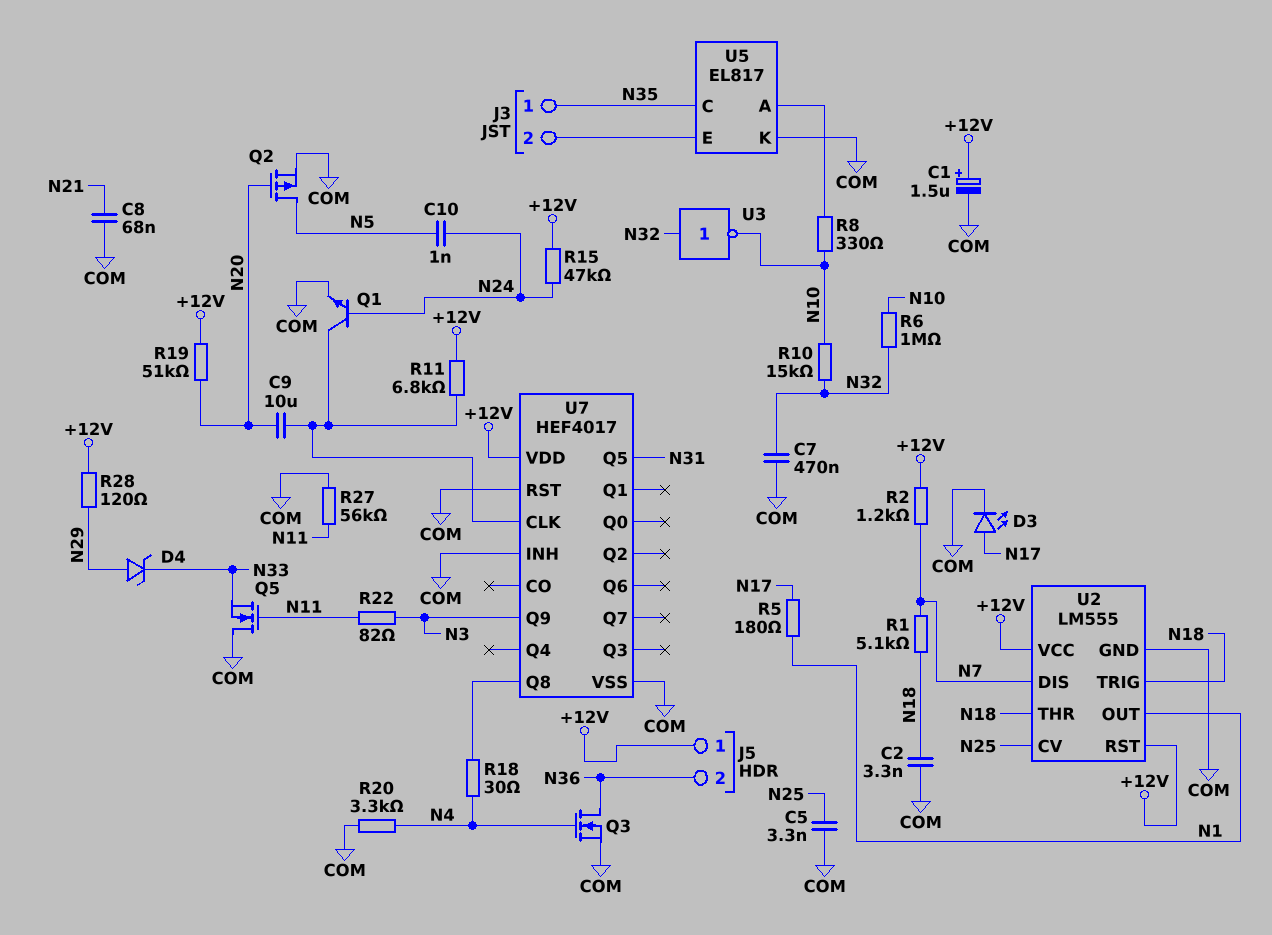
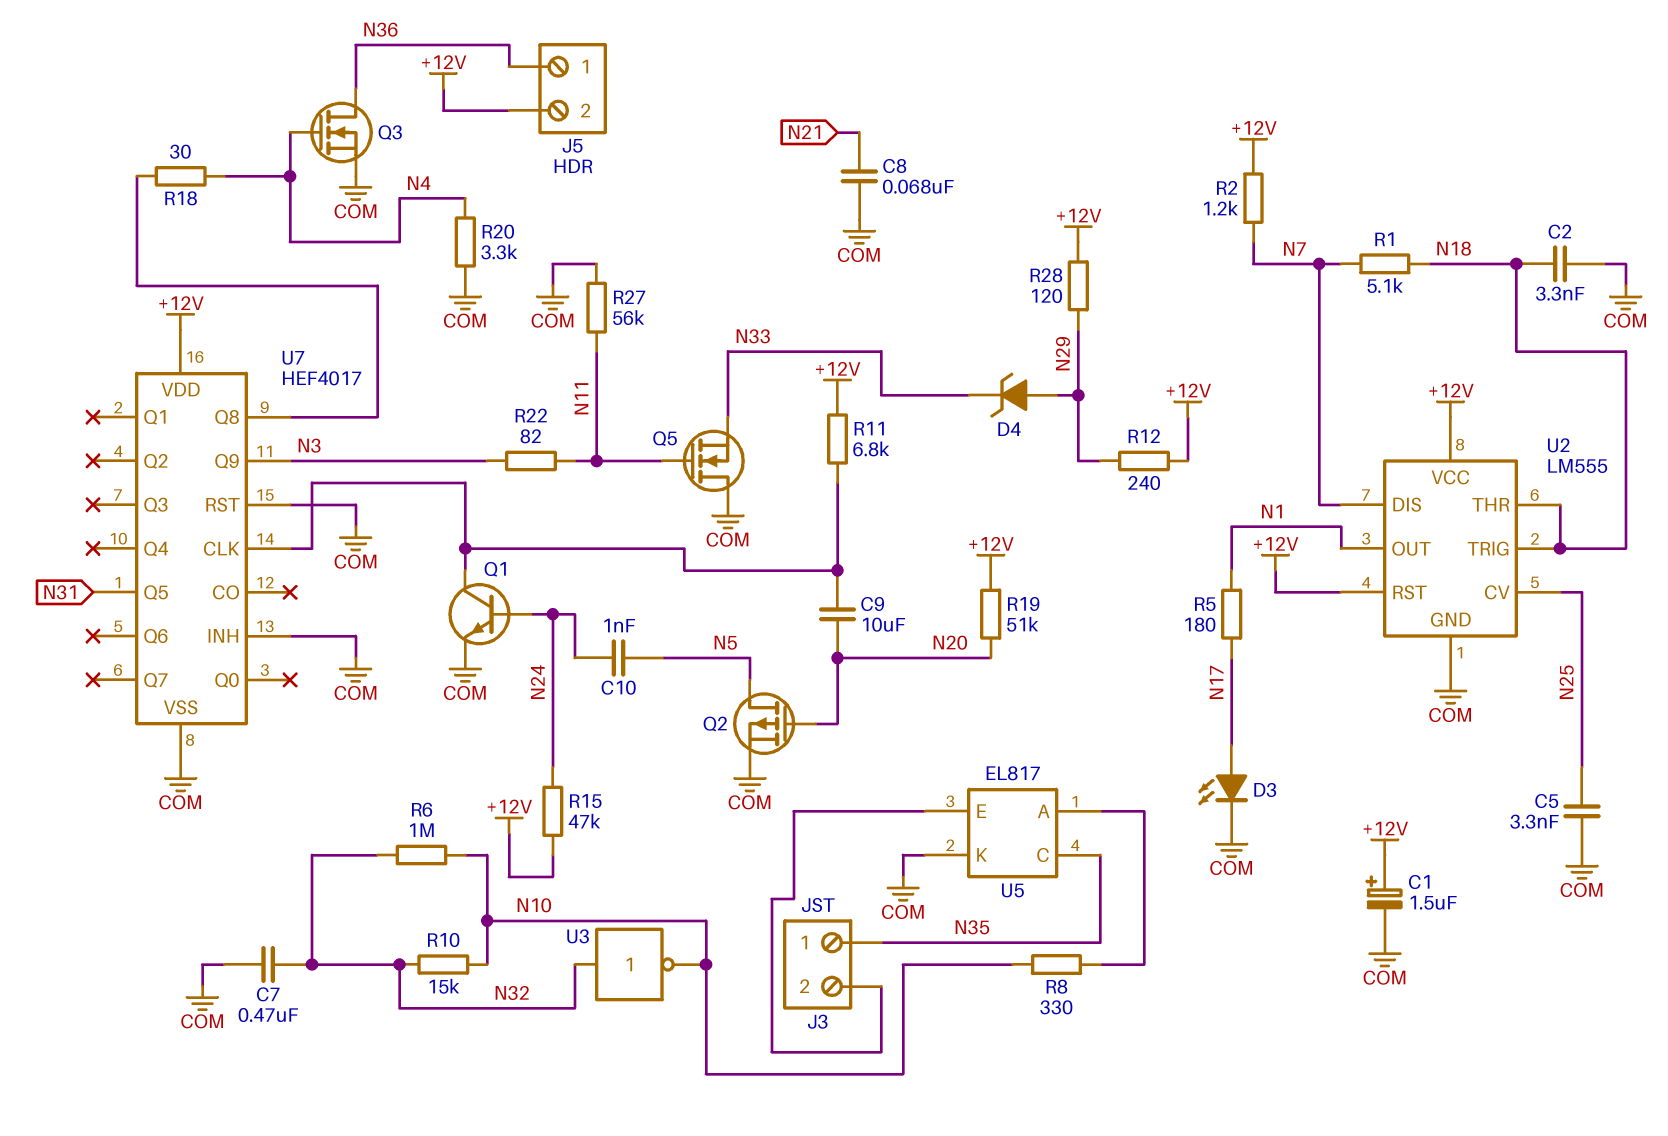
J5 pin 1: +12V -> N36
J5 pin 2: N36 -> +12V
R12: none -> 240 (+12V, N29)

